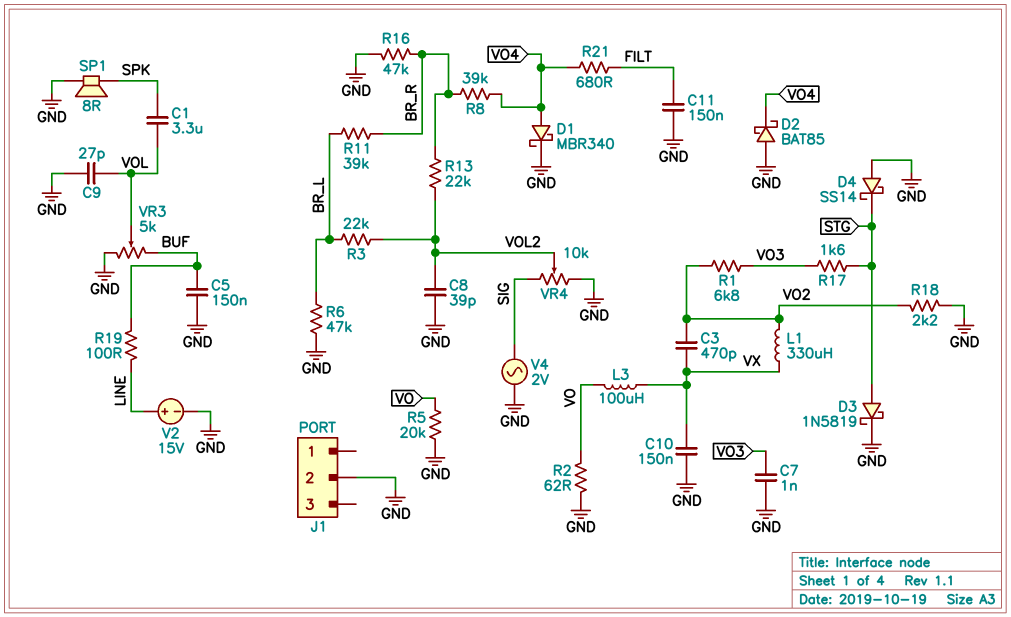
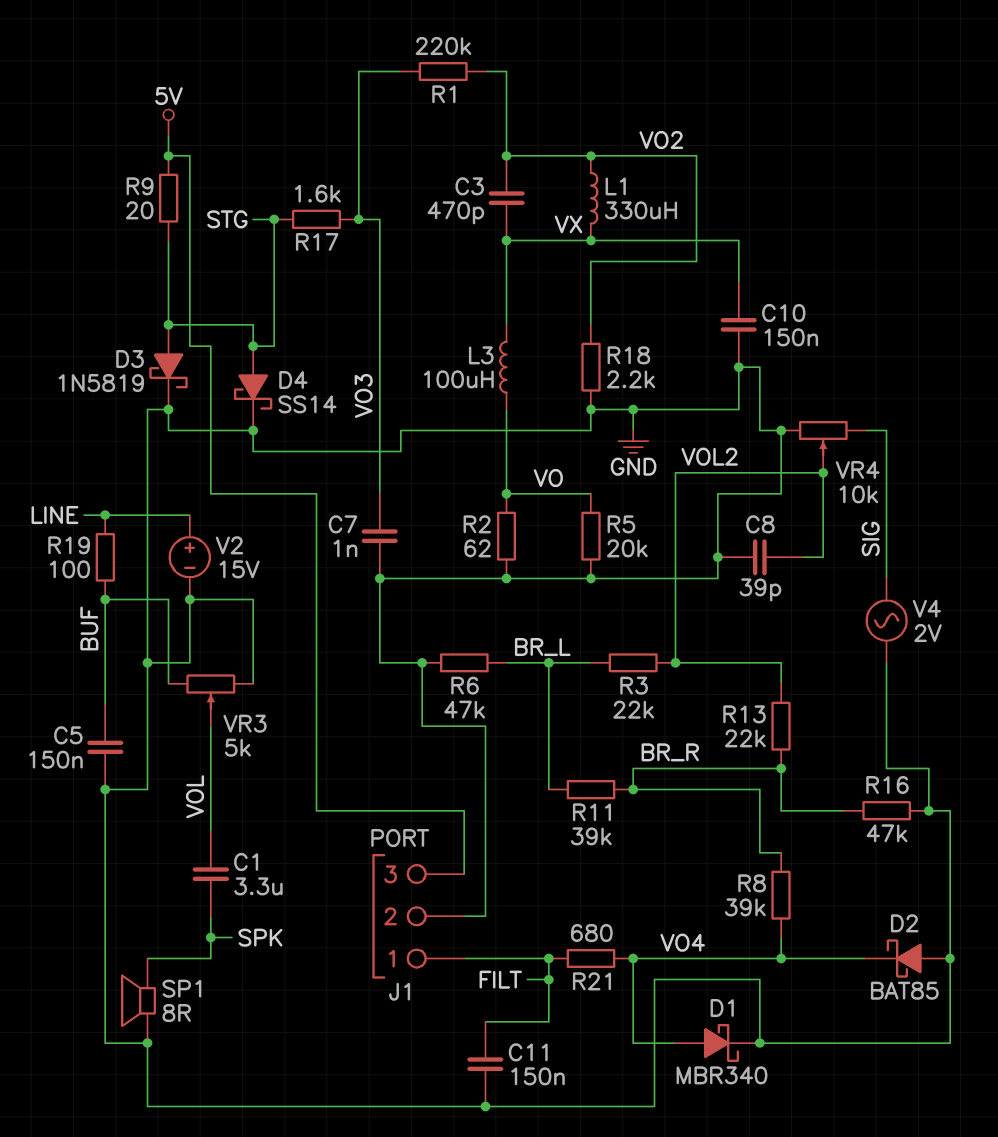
C9: 27pF (GND, VOL) -> none
D4: schottky SS14 (A GND, K STG) -> schottky SS14 (A STG, K GND)
J1 pin 1: none -> FILT
J1 pin 3: none -> 5V
R1: 6.8k (VO2, VO3) -> 220k (VO2, VO3)
R9: none -> 20 (5V, STG)

